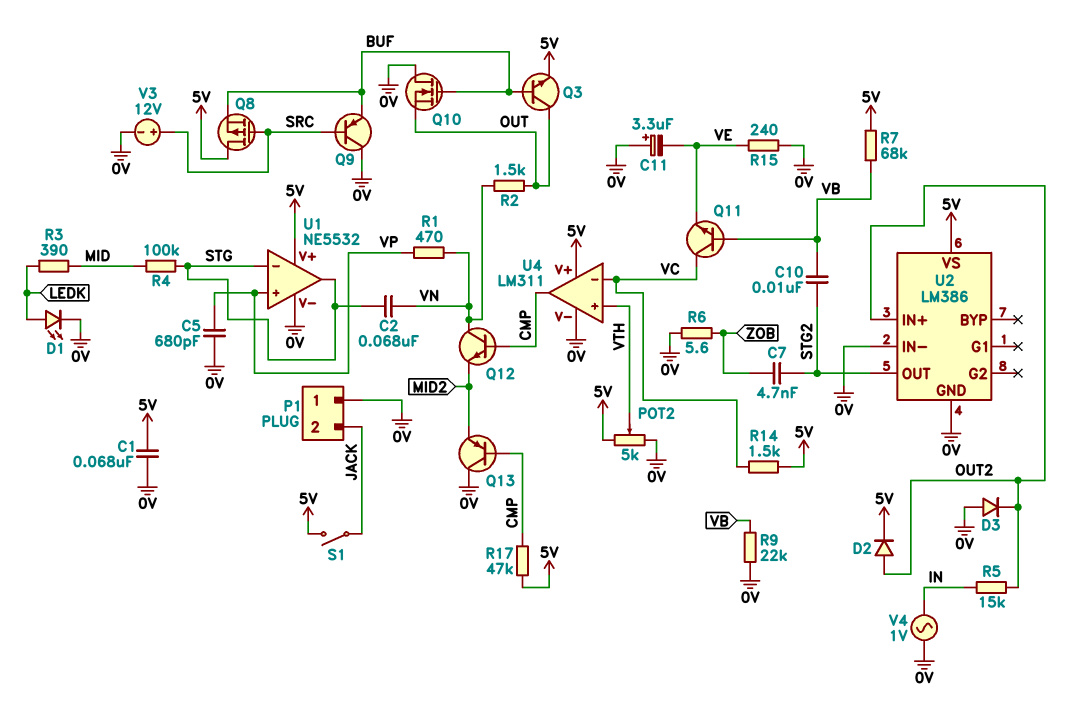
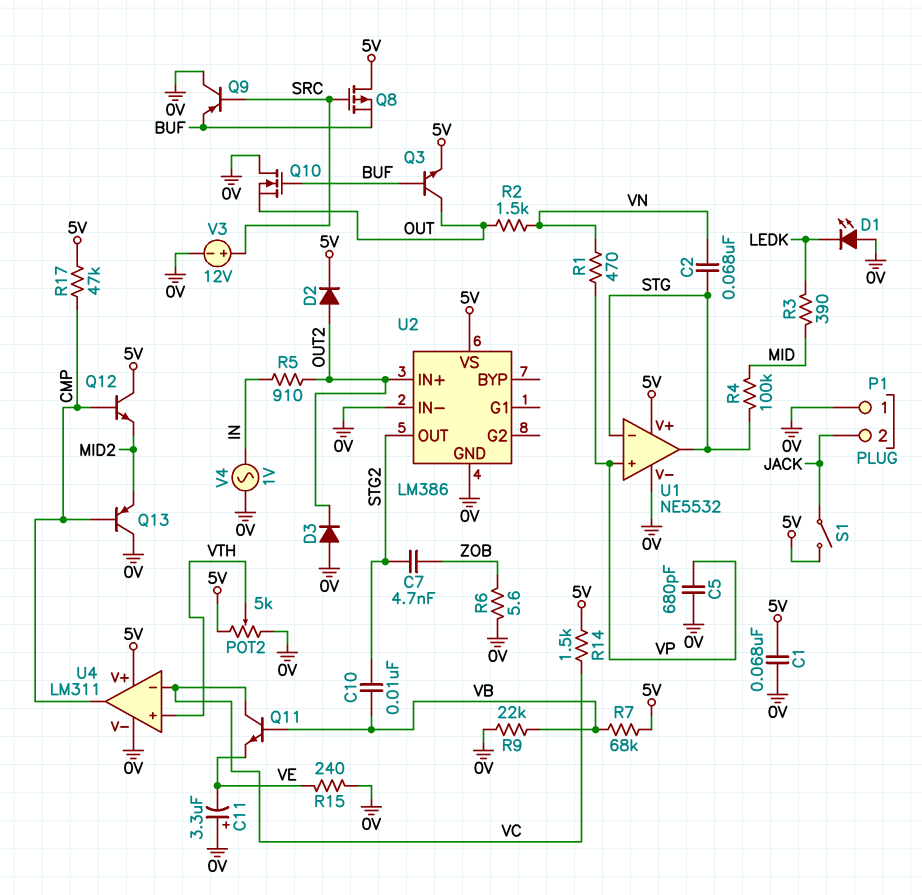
D1: LED (A LEDK, K 0V) -> LED (A 0V, K LEDK)
Q12: NPN (B CMP, C VN, E MID2) -> NPN (B CMP, C 5V, E MID2)
R5: 15k (IN, OUT2) -> 910 (IN, OUT2)

